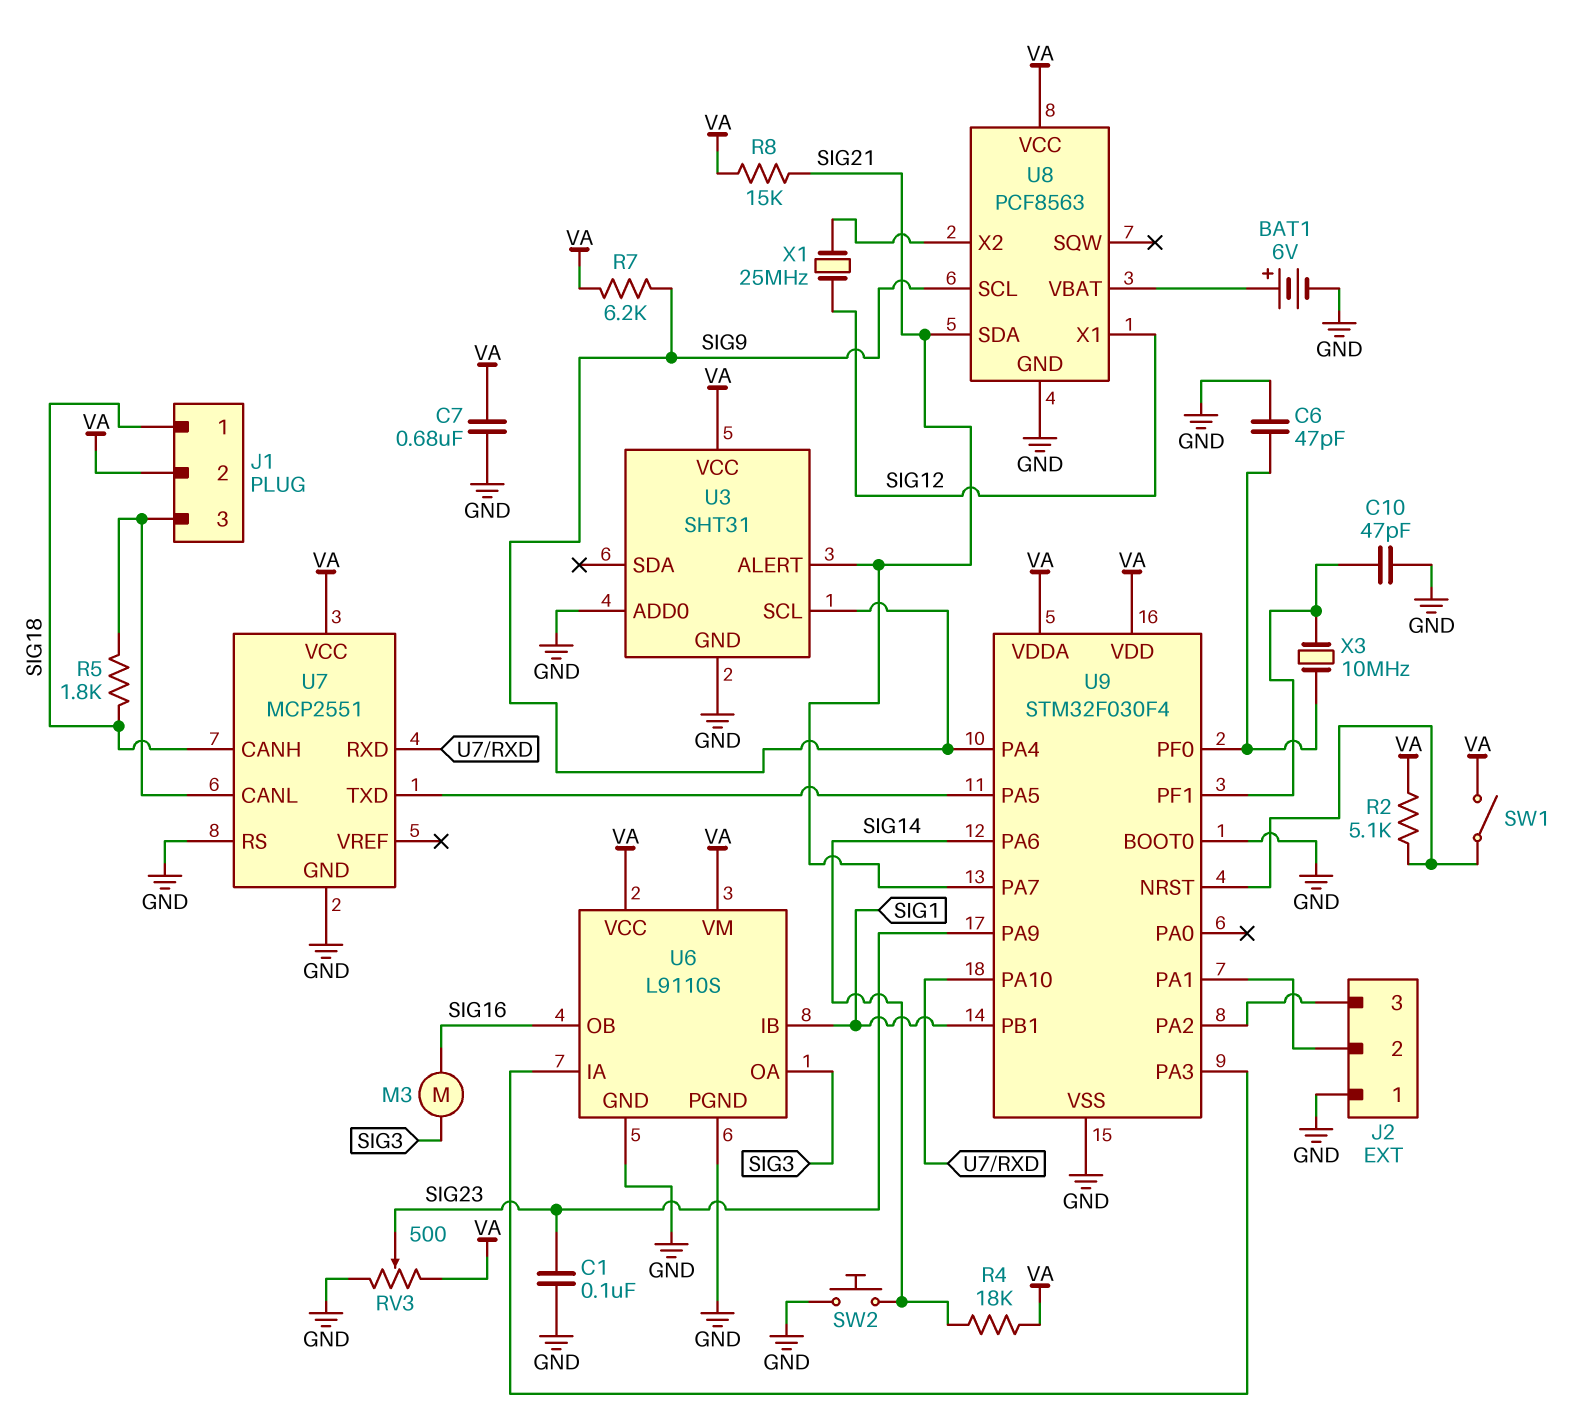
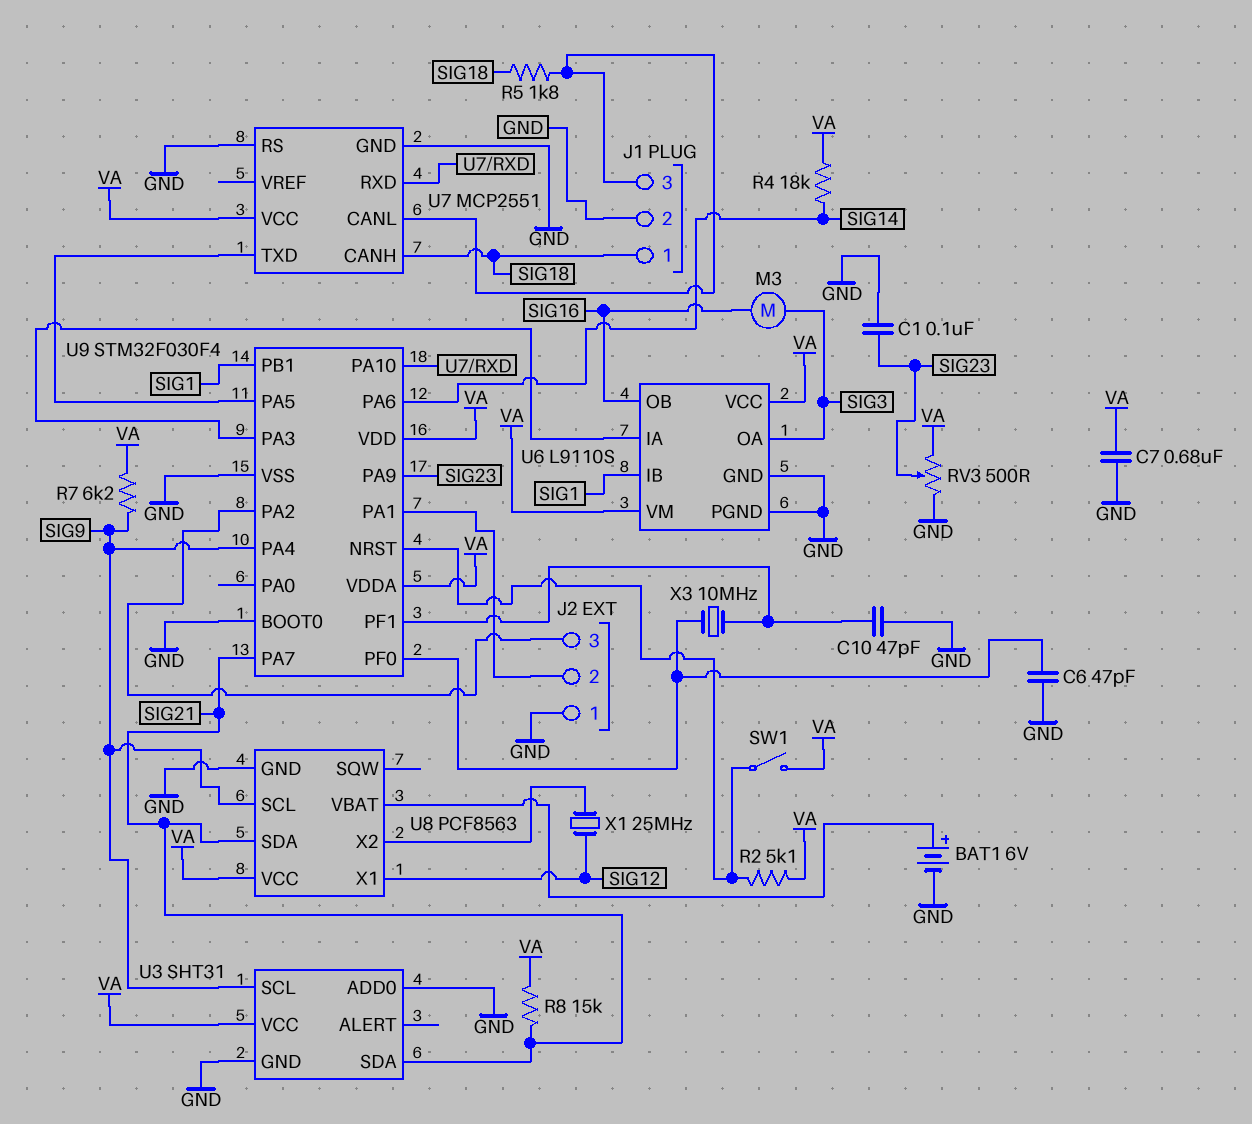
J1 pin 2: VA -> GND
SW2: button (GND, SIG14) -> none
U3 pin ALERT: SIG21 -> none
U3 pin SDA: none -> SIG21

